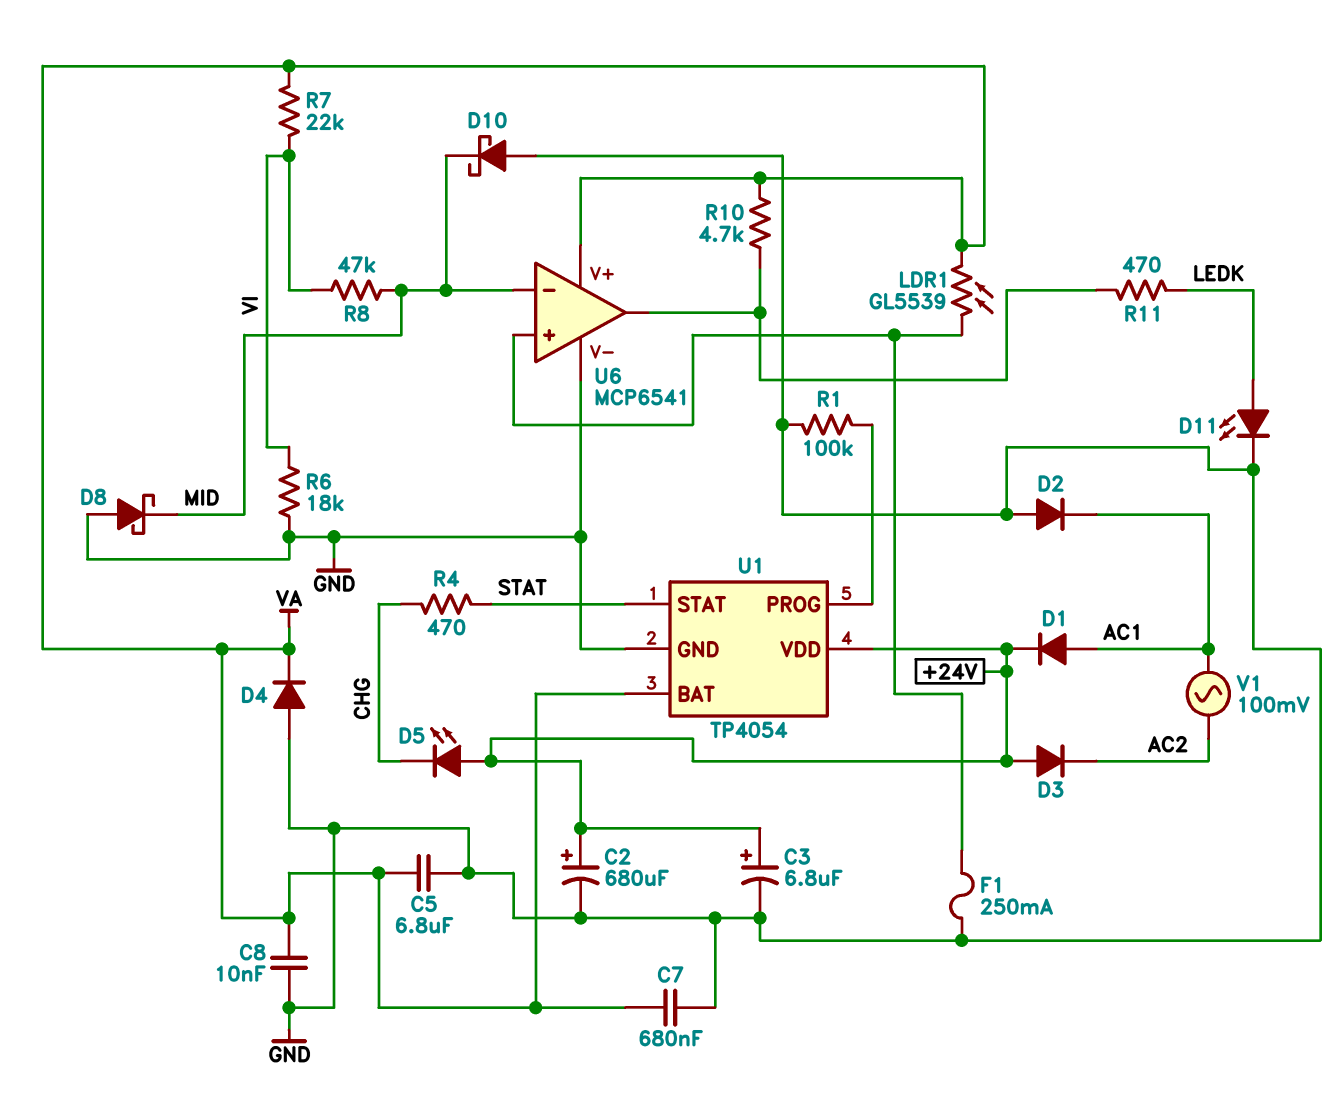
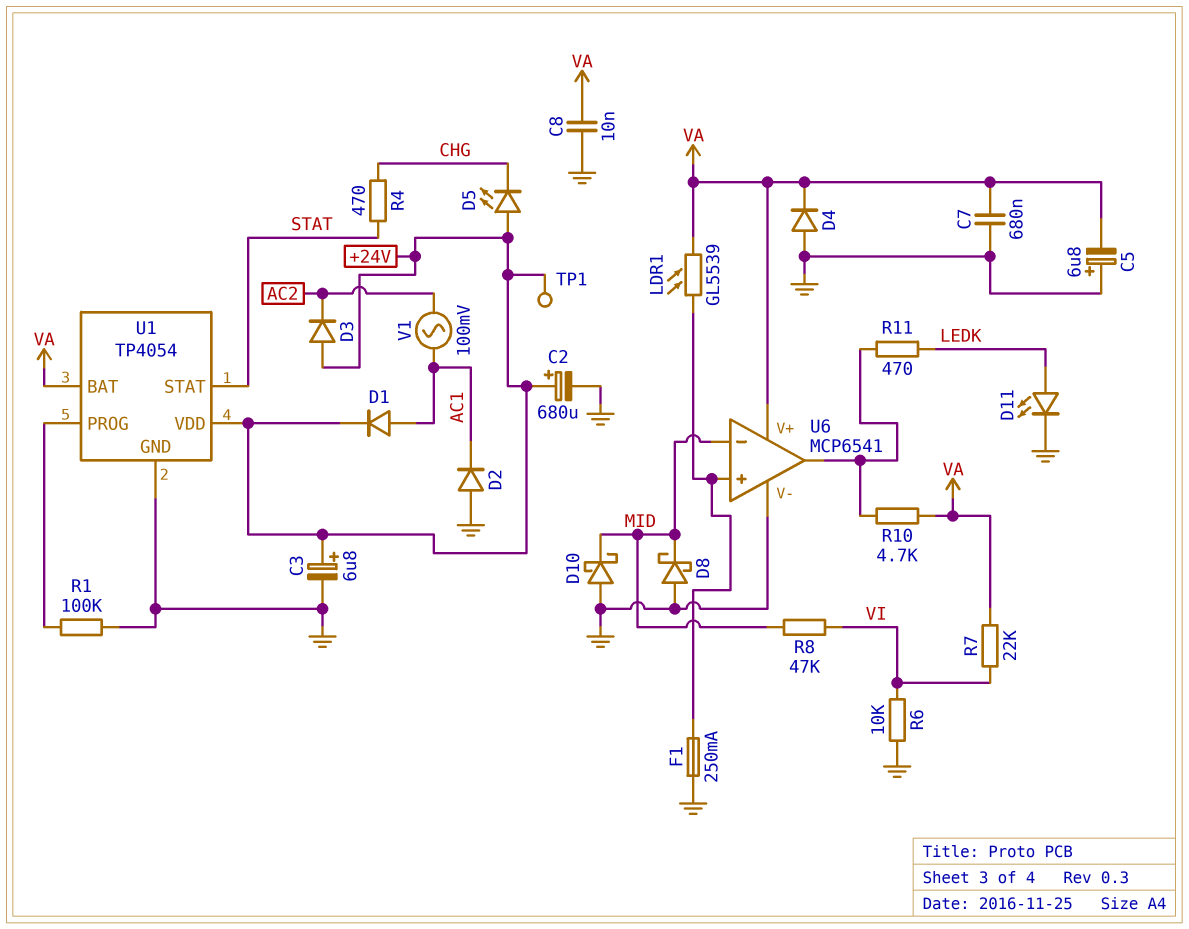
C5: 6.8uF (GND, VA) -> 6.8uF (plus GND, minus VA)
R6: 18k (GND, VI) -> 10k (GND, VI)
TP1: none -> test point (+24V)

